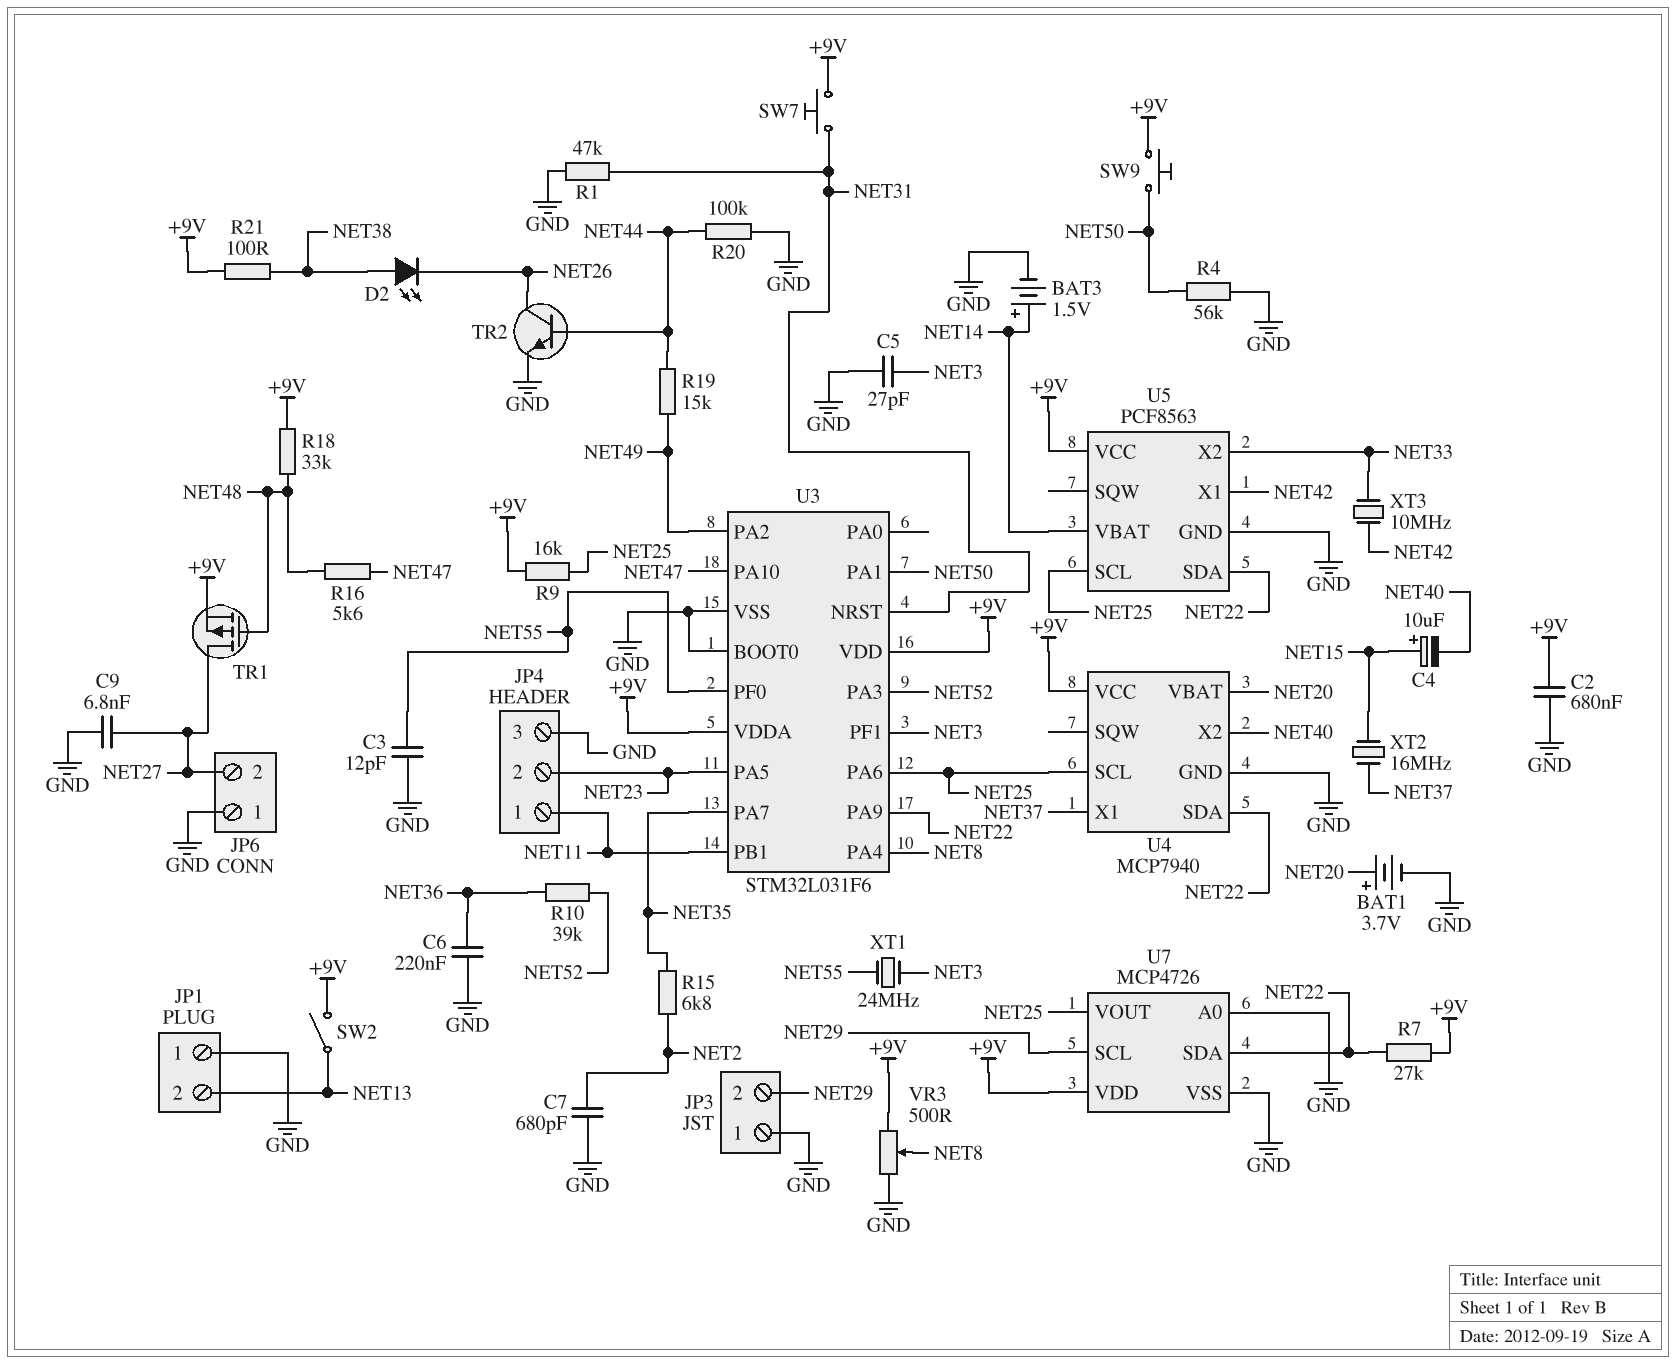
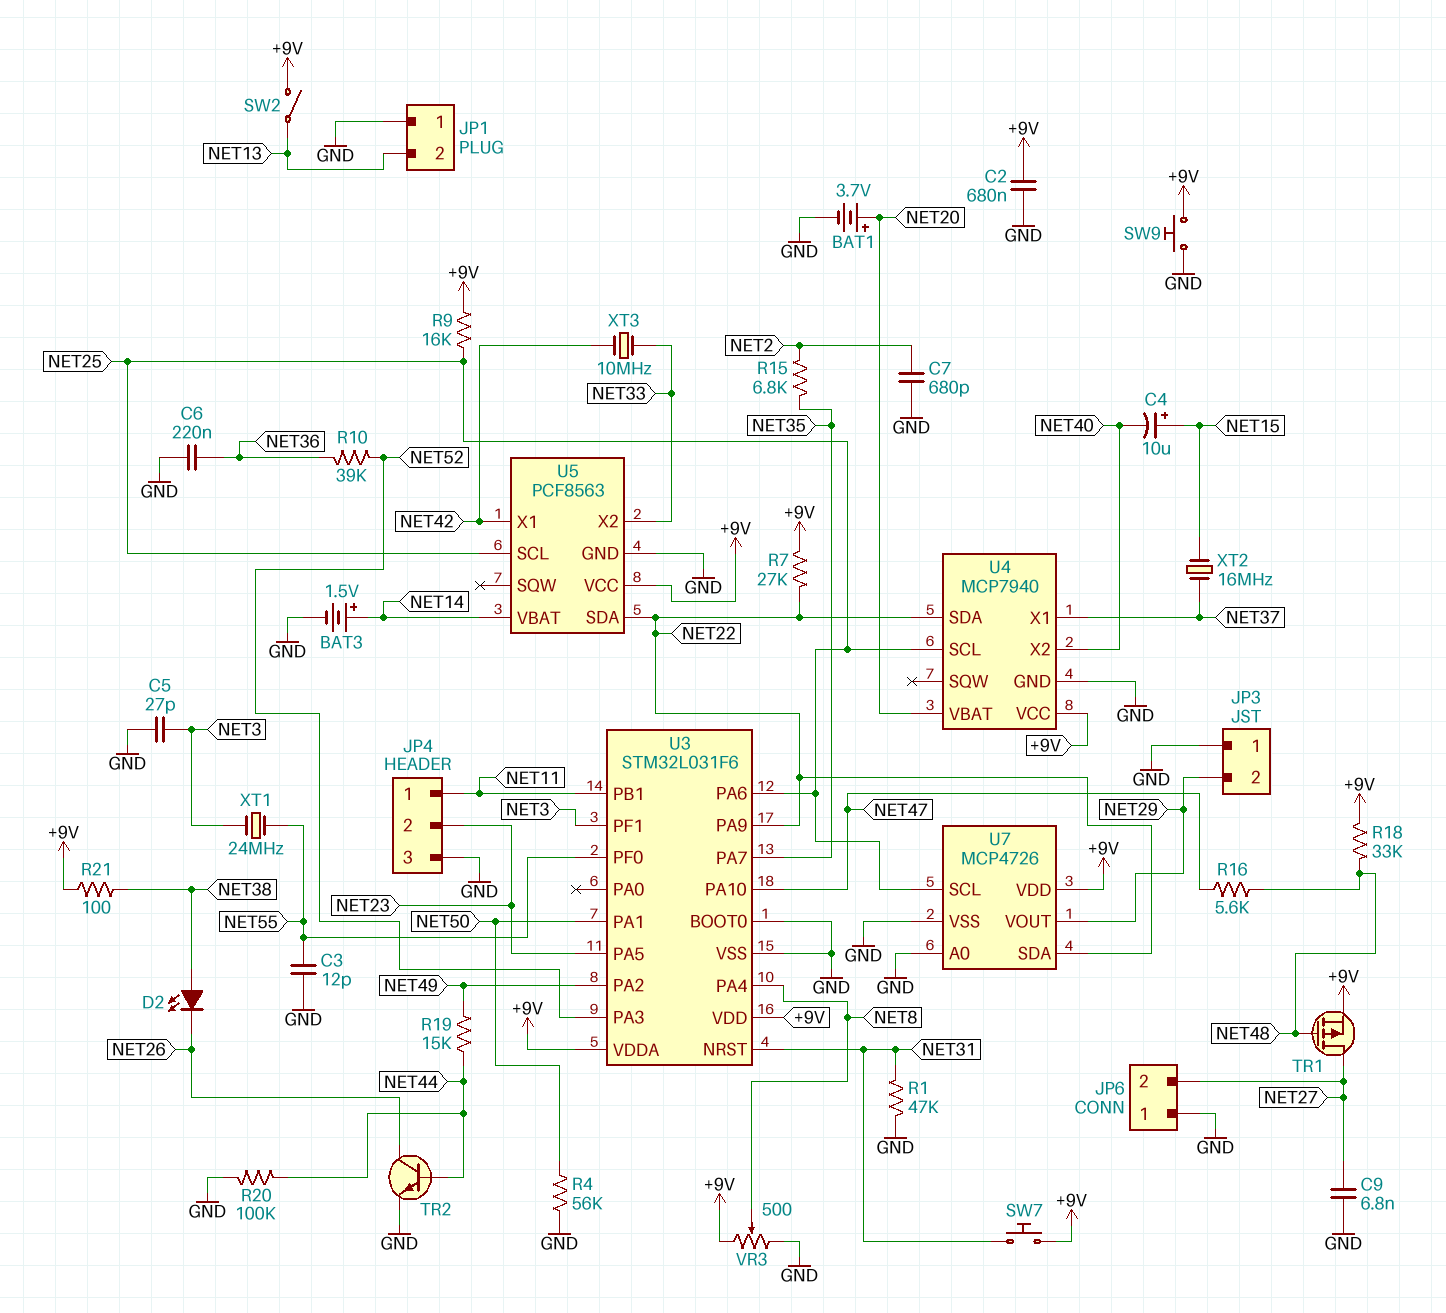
SW9: button (+9V, NET50) -> button (+9V, GND)
U7 pin SCL: NET29 -> NET25
U7 pin VOUT: NET25 -> NET29

